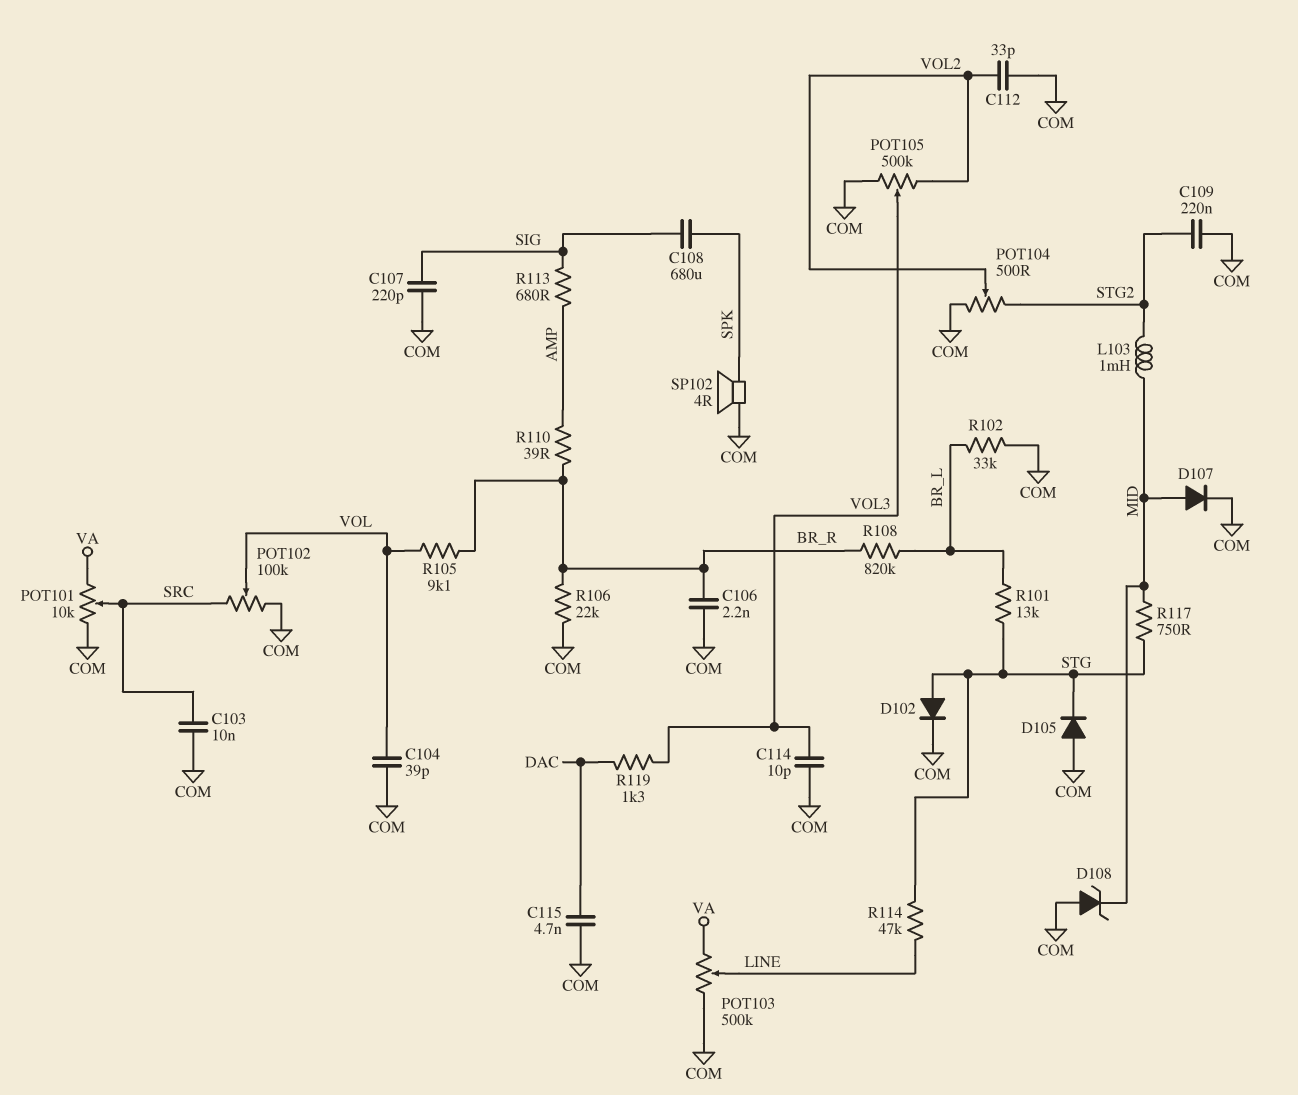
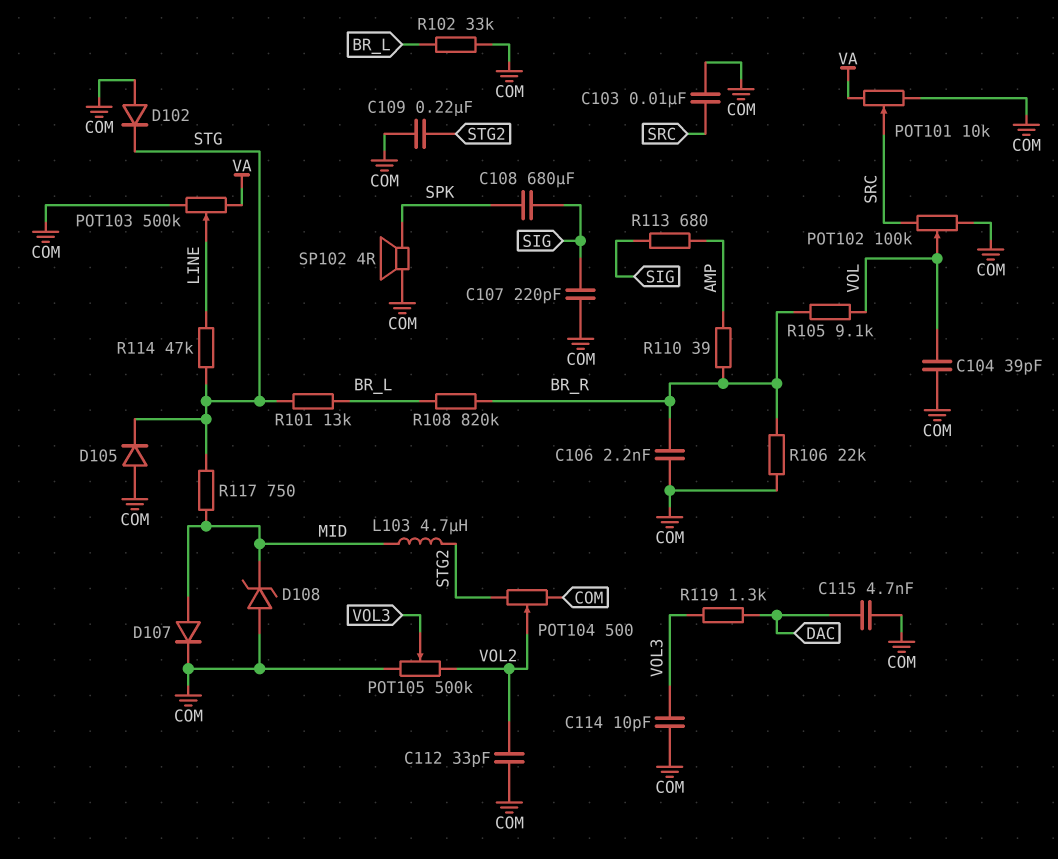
D102: diode (A STG, K COM) -> diode (A COM, K STG)
L103: 1mH (MID, STG2) -> 4.7uH (MID, STG2)

